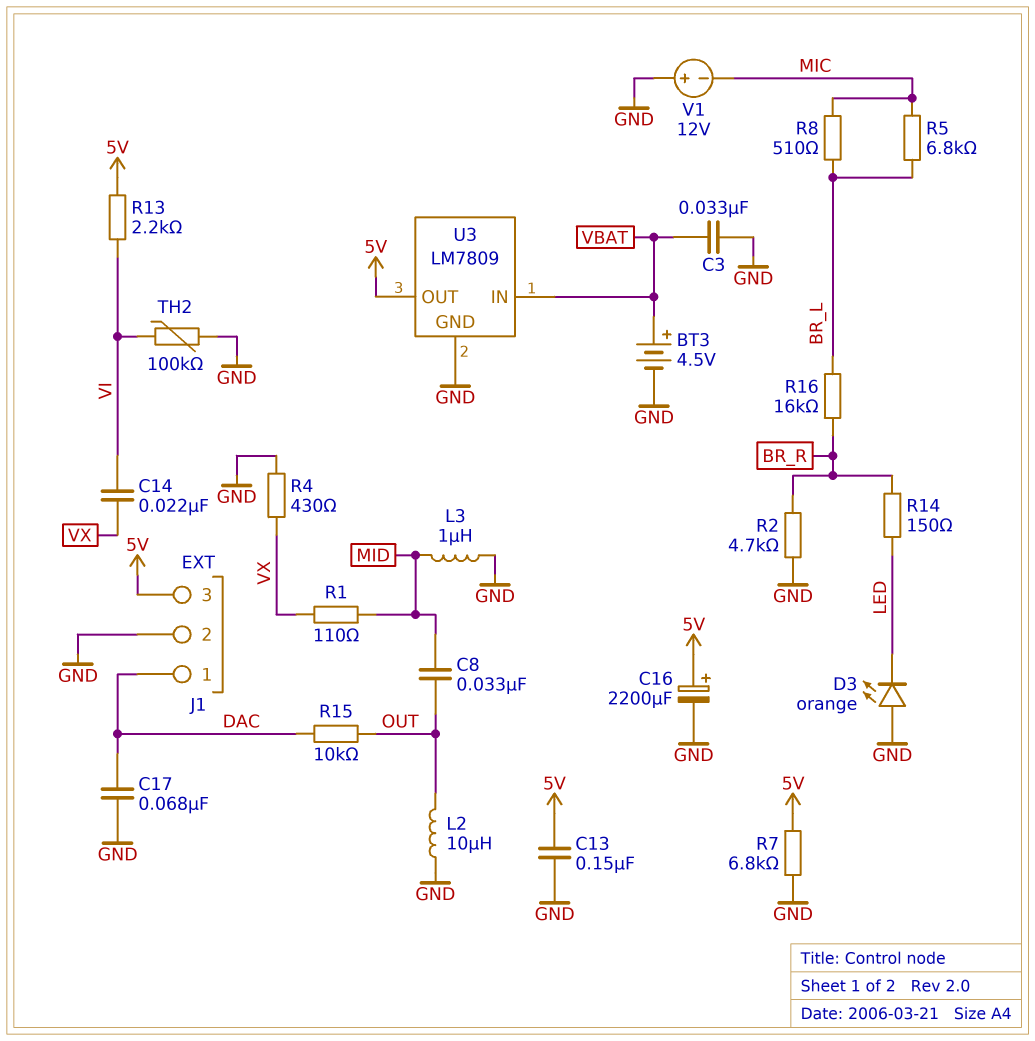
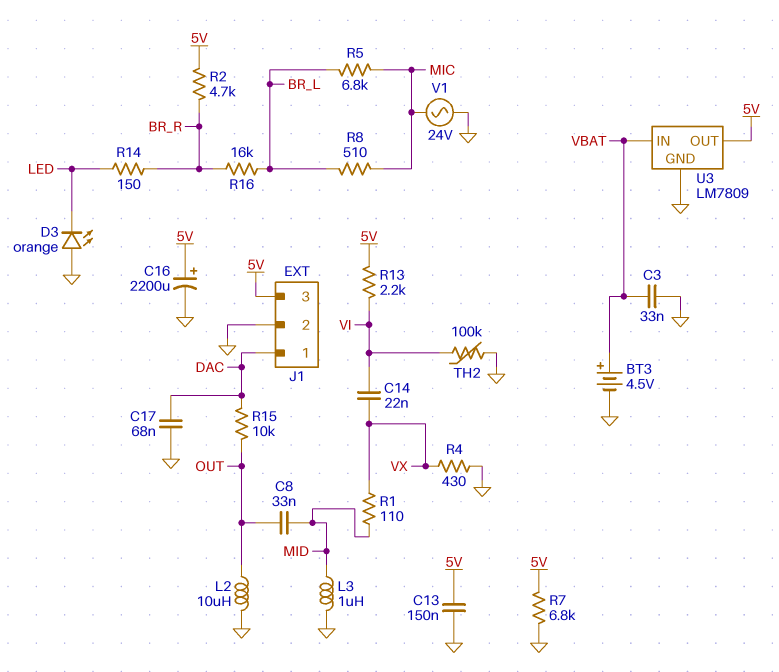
R2: 4.7k (BR_R, GND) -> 4.7k (5V, BR_R)
V1: 12V (plus GND, minus MIC) -> AC 24V (GND, MIC)

